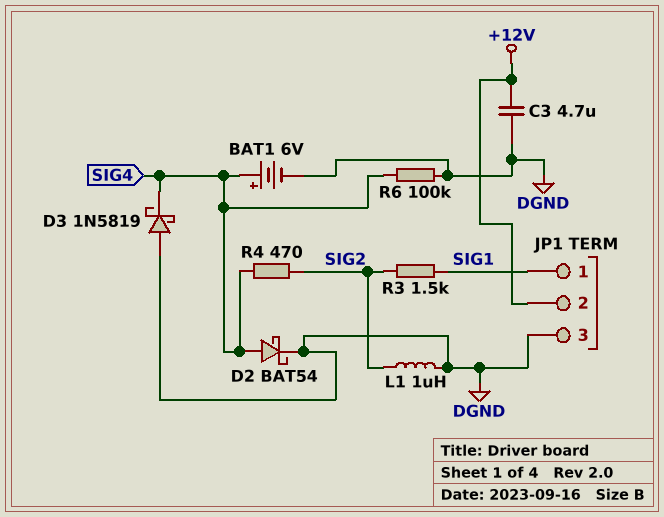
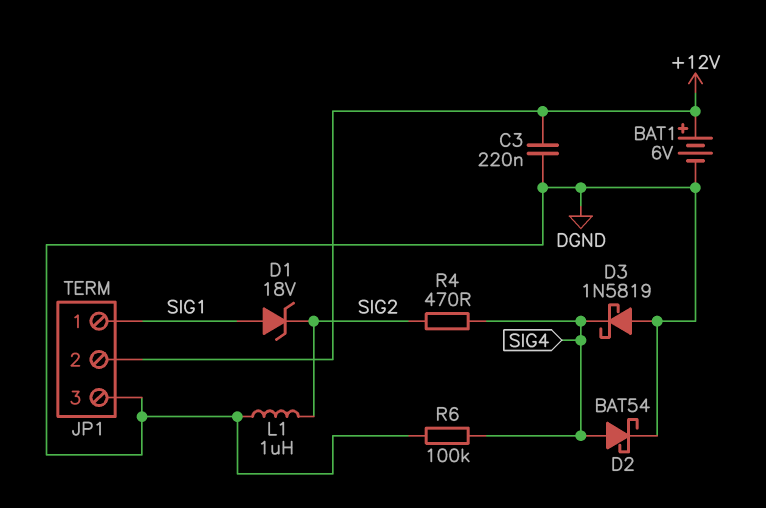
BAT1: 6V (plus SIG4, minus DGND) -> 6V (plus +12V, minus DGND)
C3: 4.7uF (+12V, DGND) -> 220nF (+12V, DGND)
D1: none -> zener 18V (A SIG1, K SIG2)
R3: 1.5k (SIG1, SIG2) -> none

